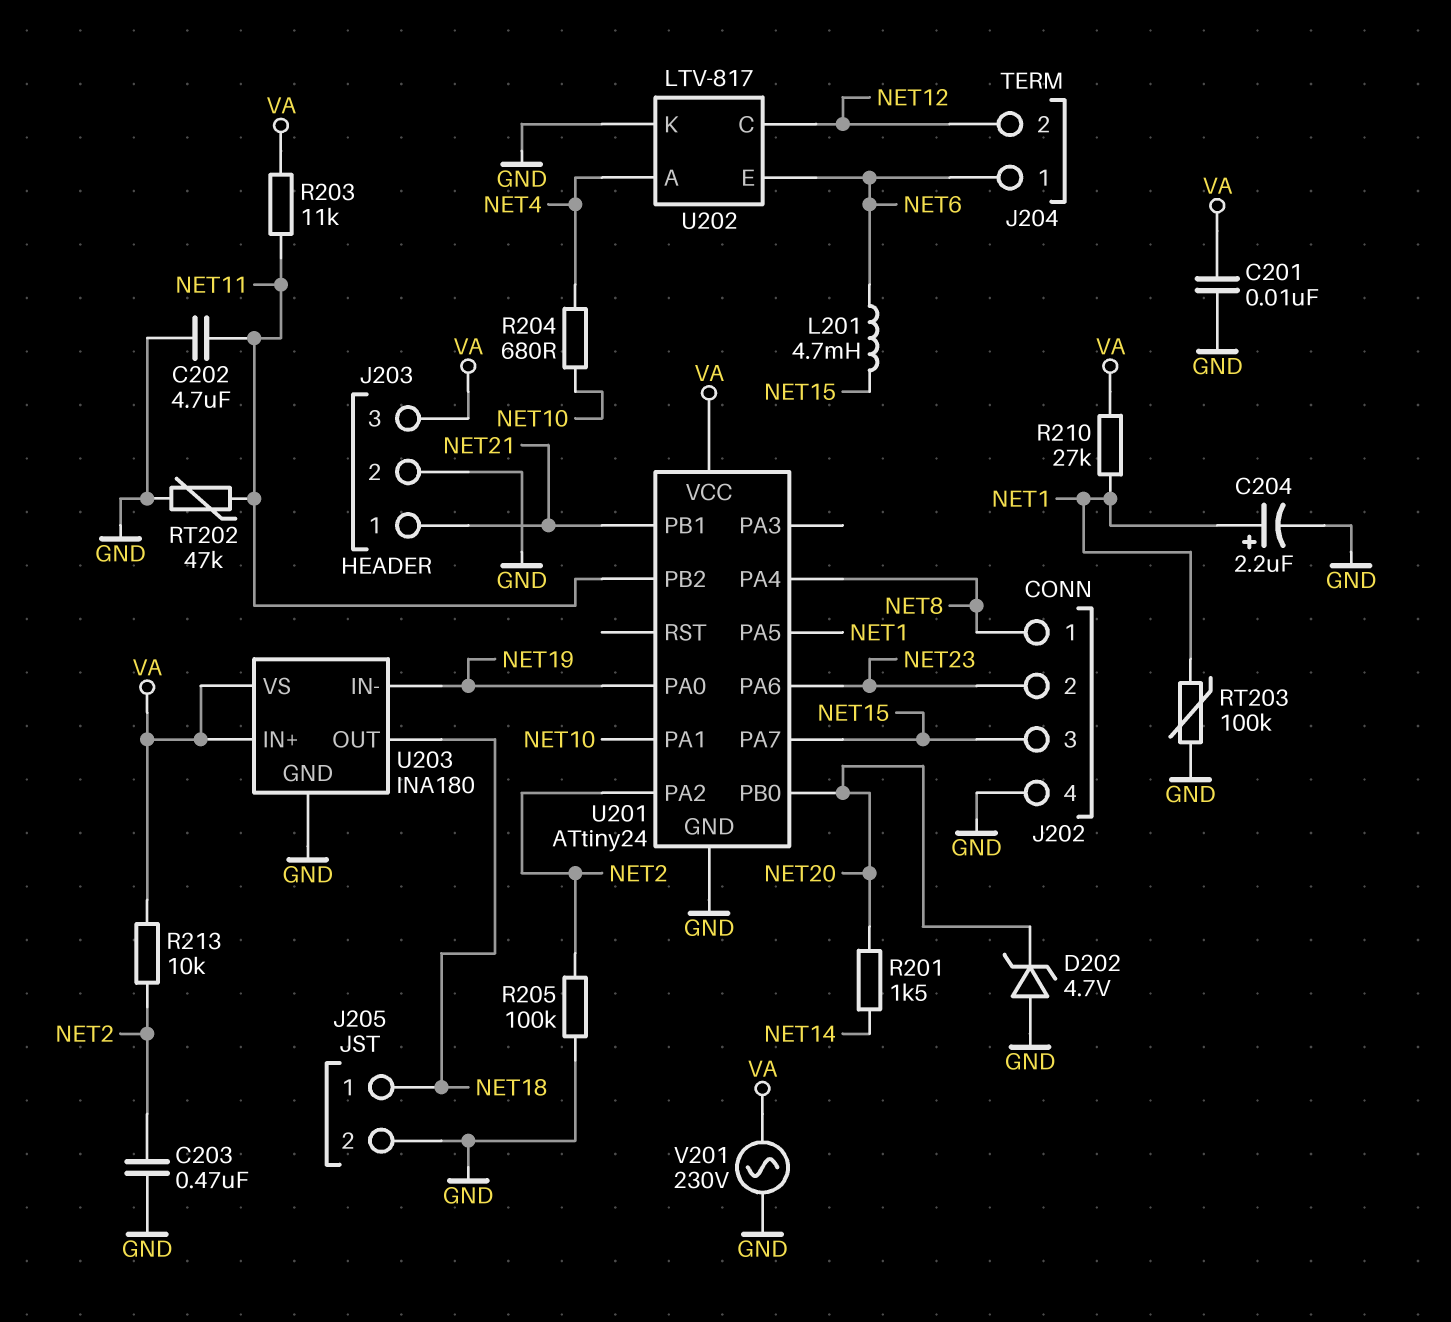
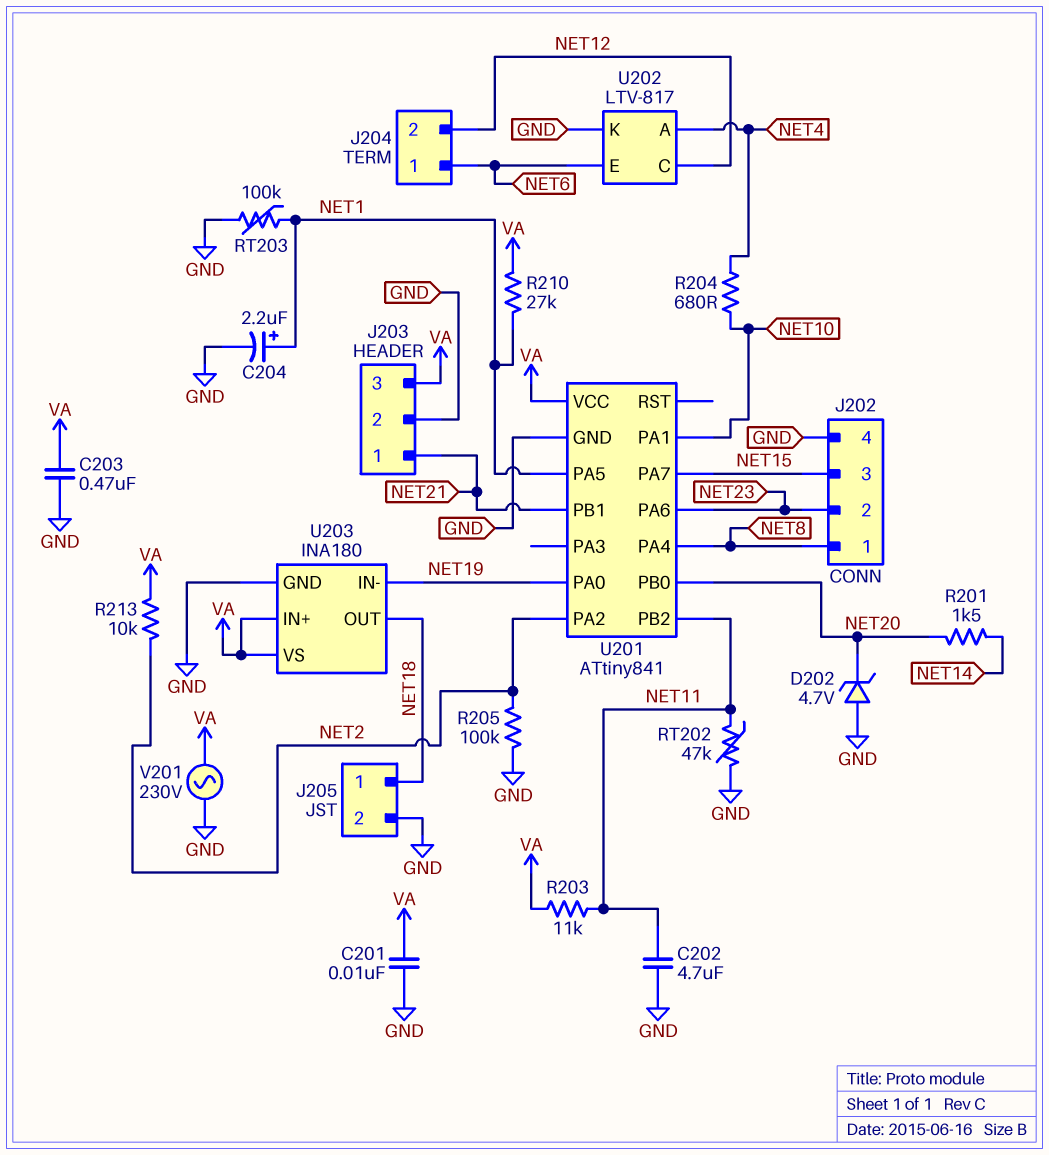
C203: 470nF (GND, NET2) -> 470nF (GND, VA)
L201: 4.7mH (NET6, NET15) -> none
U201: ATtiny24 -> ATtiny841

